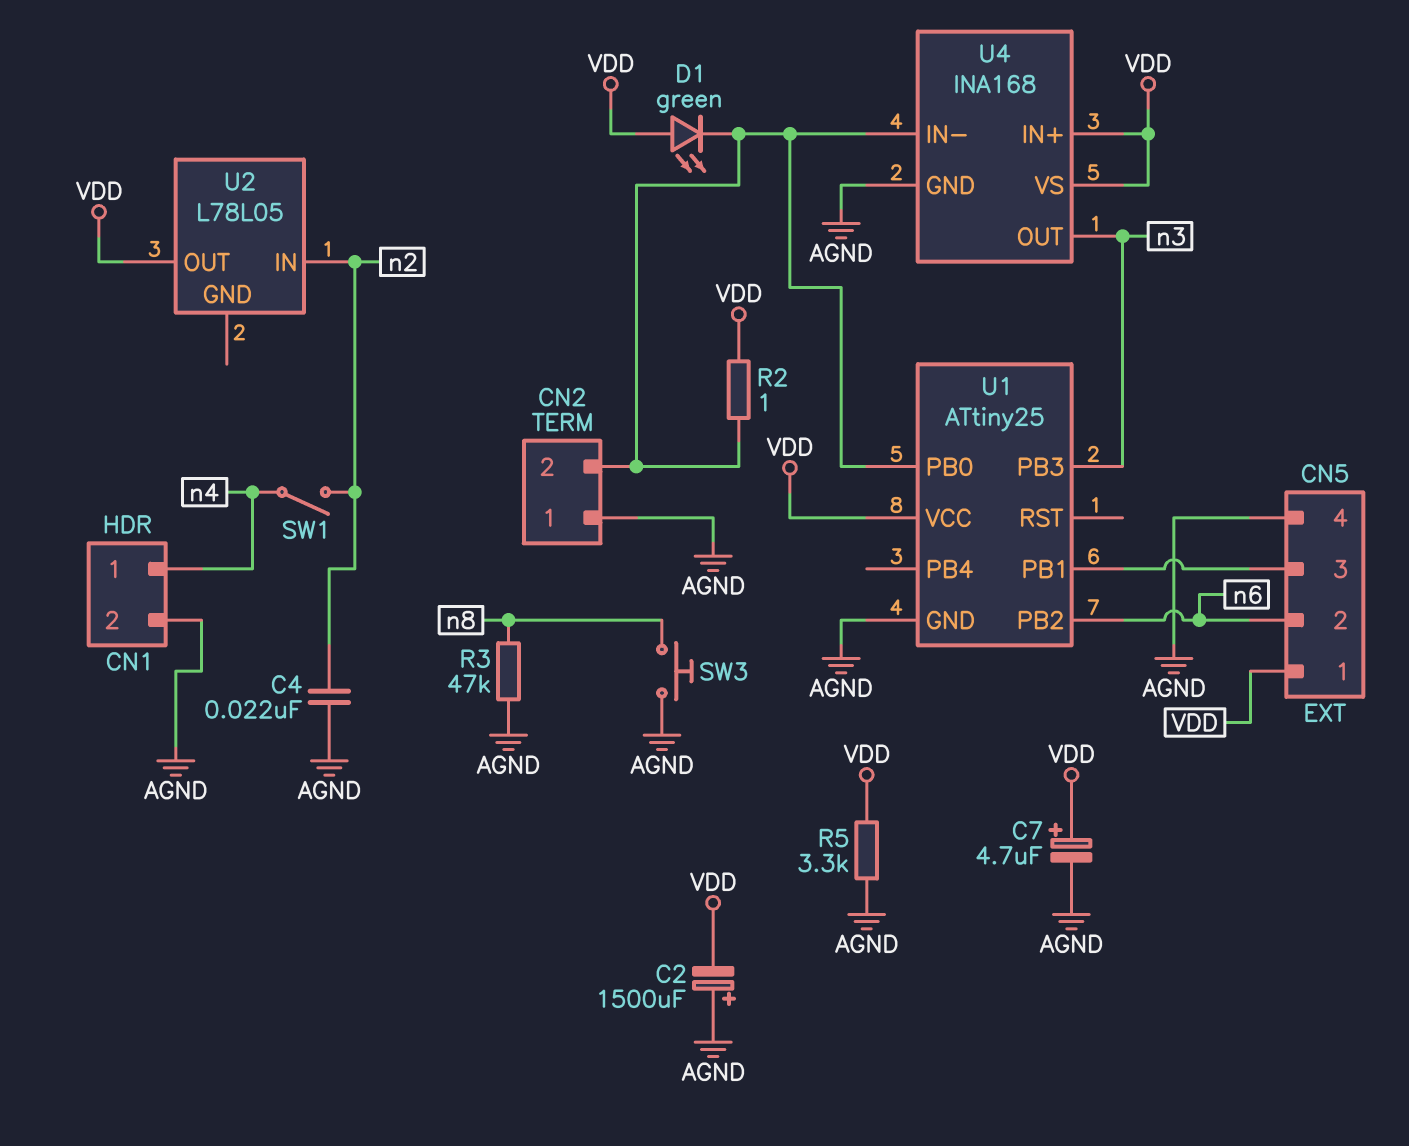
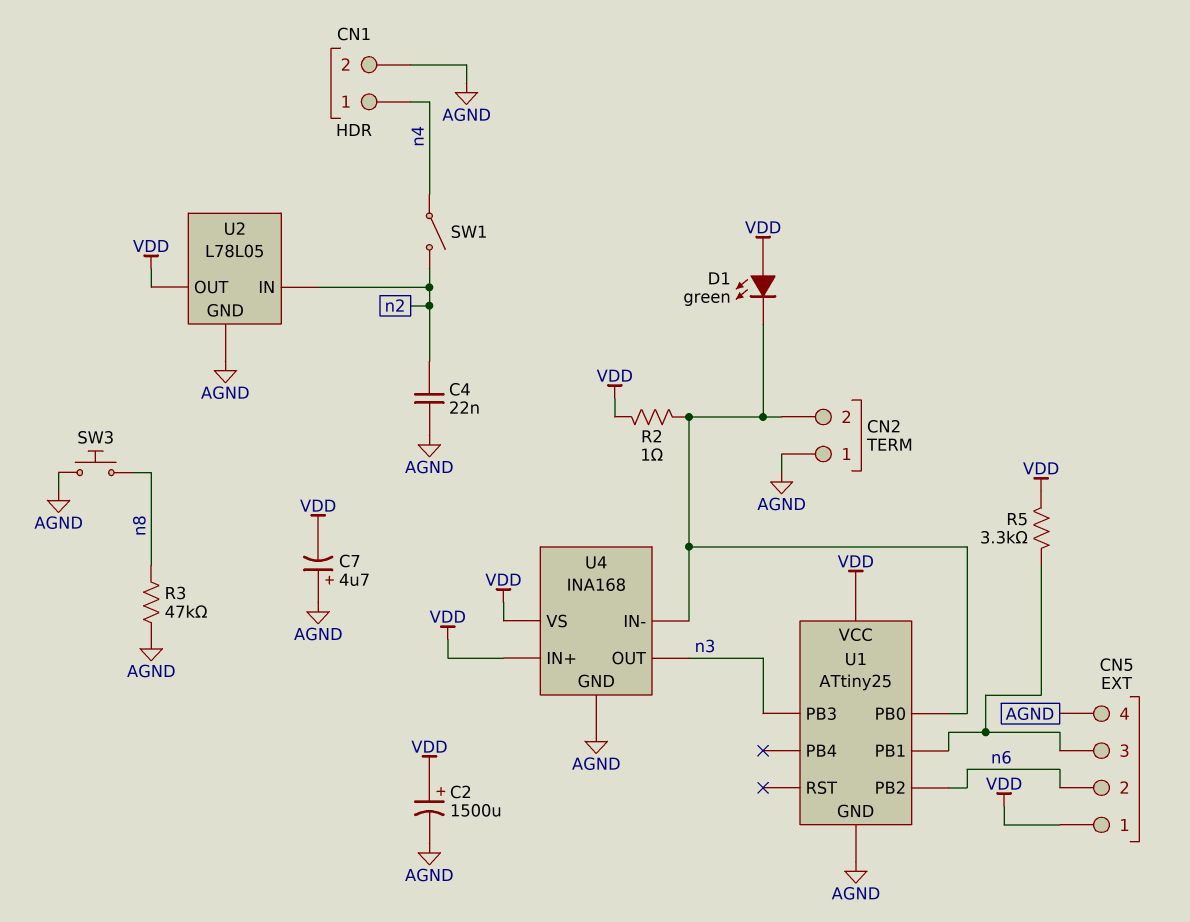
C2: 1500uF (plus AGND, minus VDD) -> 1500uF (plus VDD, minus AGND)
C7: 4.7uF (plus VDD, minus AGND) -> 4.7uF (plus AGND, minus VDD)
R5: 3.3k (AGND, VDD) -> 3.3k (CN5/3, VDD)
U2 pin GND: none -> AGND

